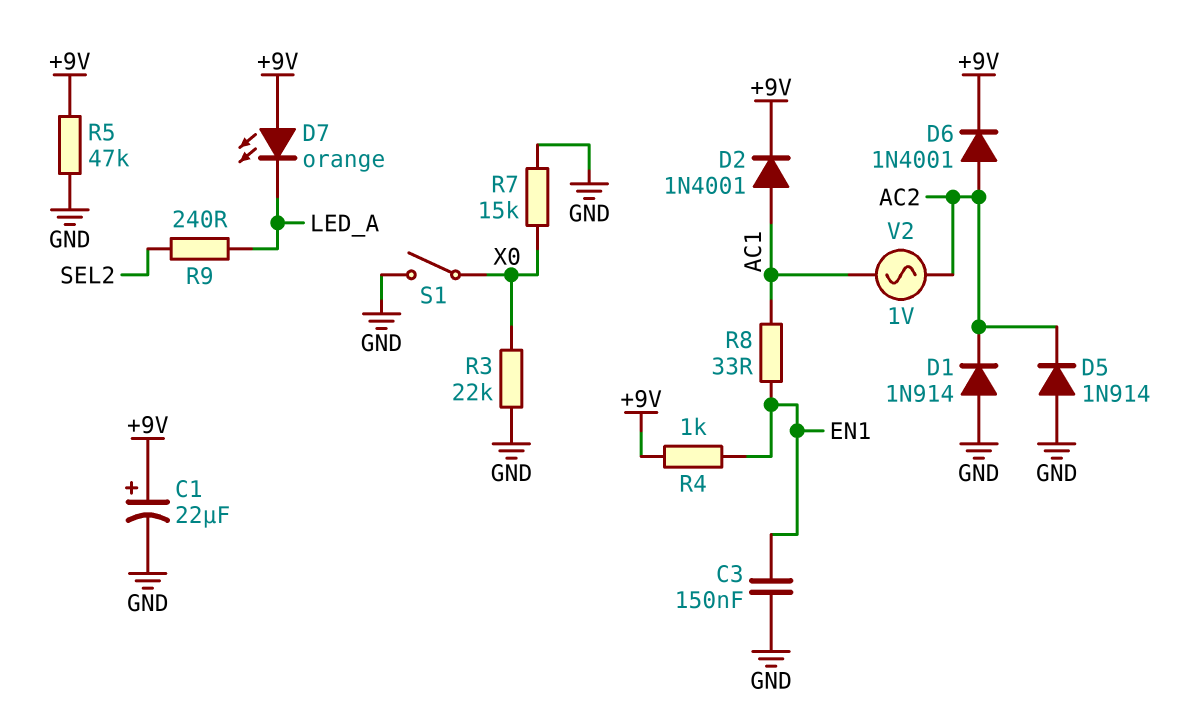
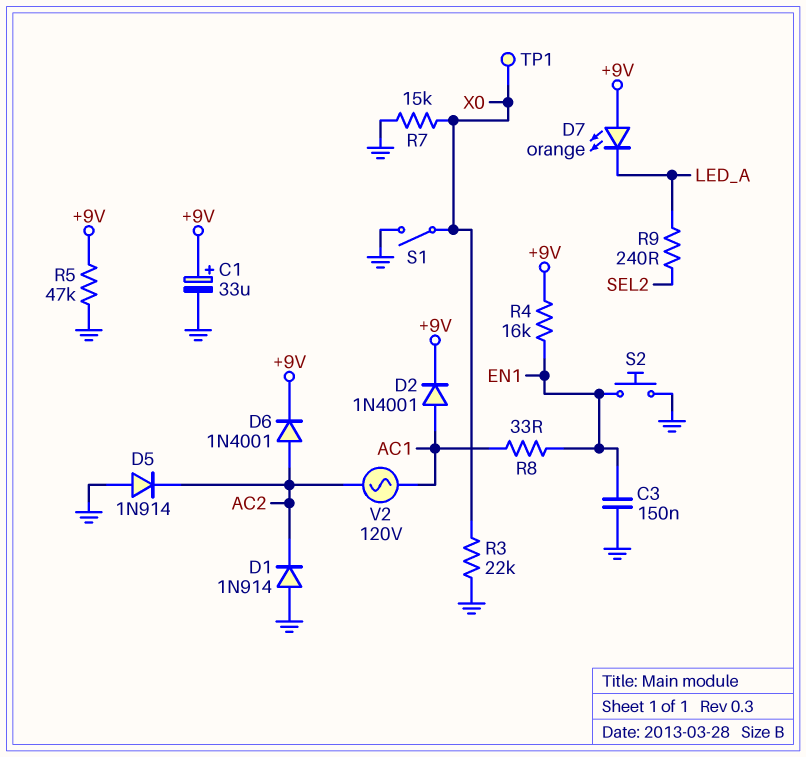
C1: 22uF (plus +9V, minus GND) -> 33uF (plus +9V, minus GND)
R4: 1k (+9V, EN1) -> 16k (+9V, EN1)
S2: none -> button (EN1, GND)
TP1: none -> test point (X0)
V2: AC 1V (AC1, AC2) -> AC 120V (AC1, AC2)

